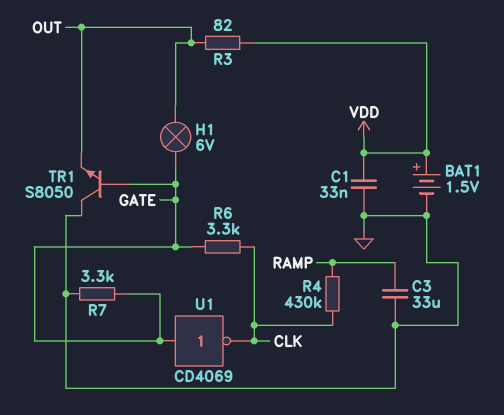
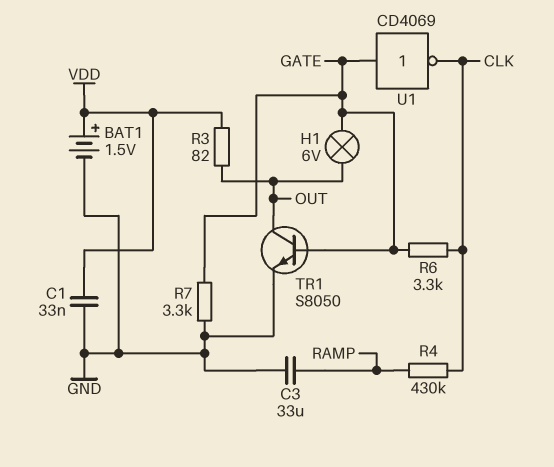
TR1: NPN S8050 (B GATE, C GND, E OUT) -> NPN S8050 (B GATE, C OUT, E GND)

